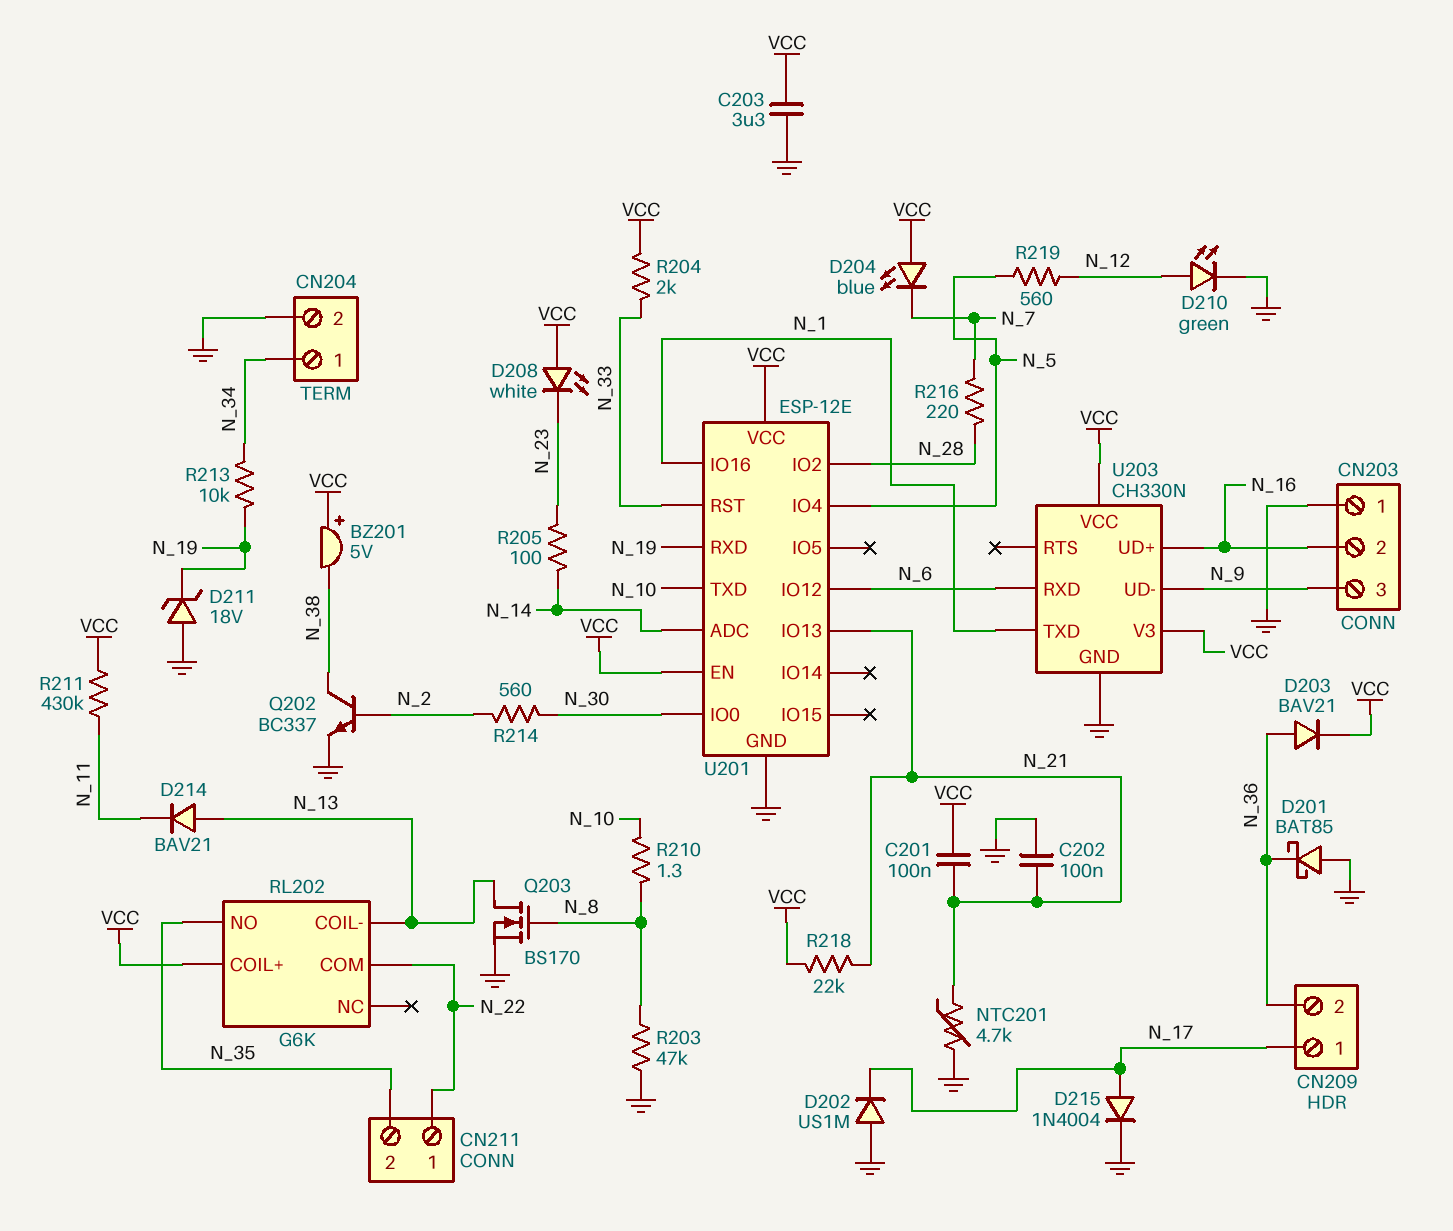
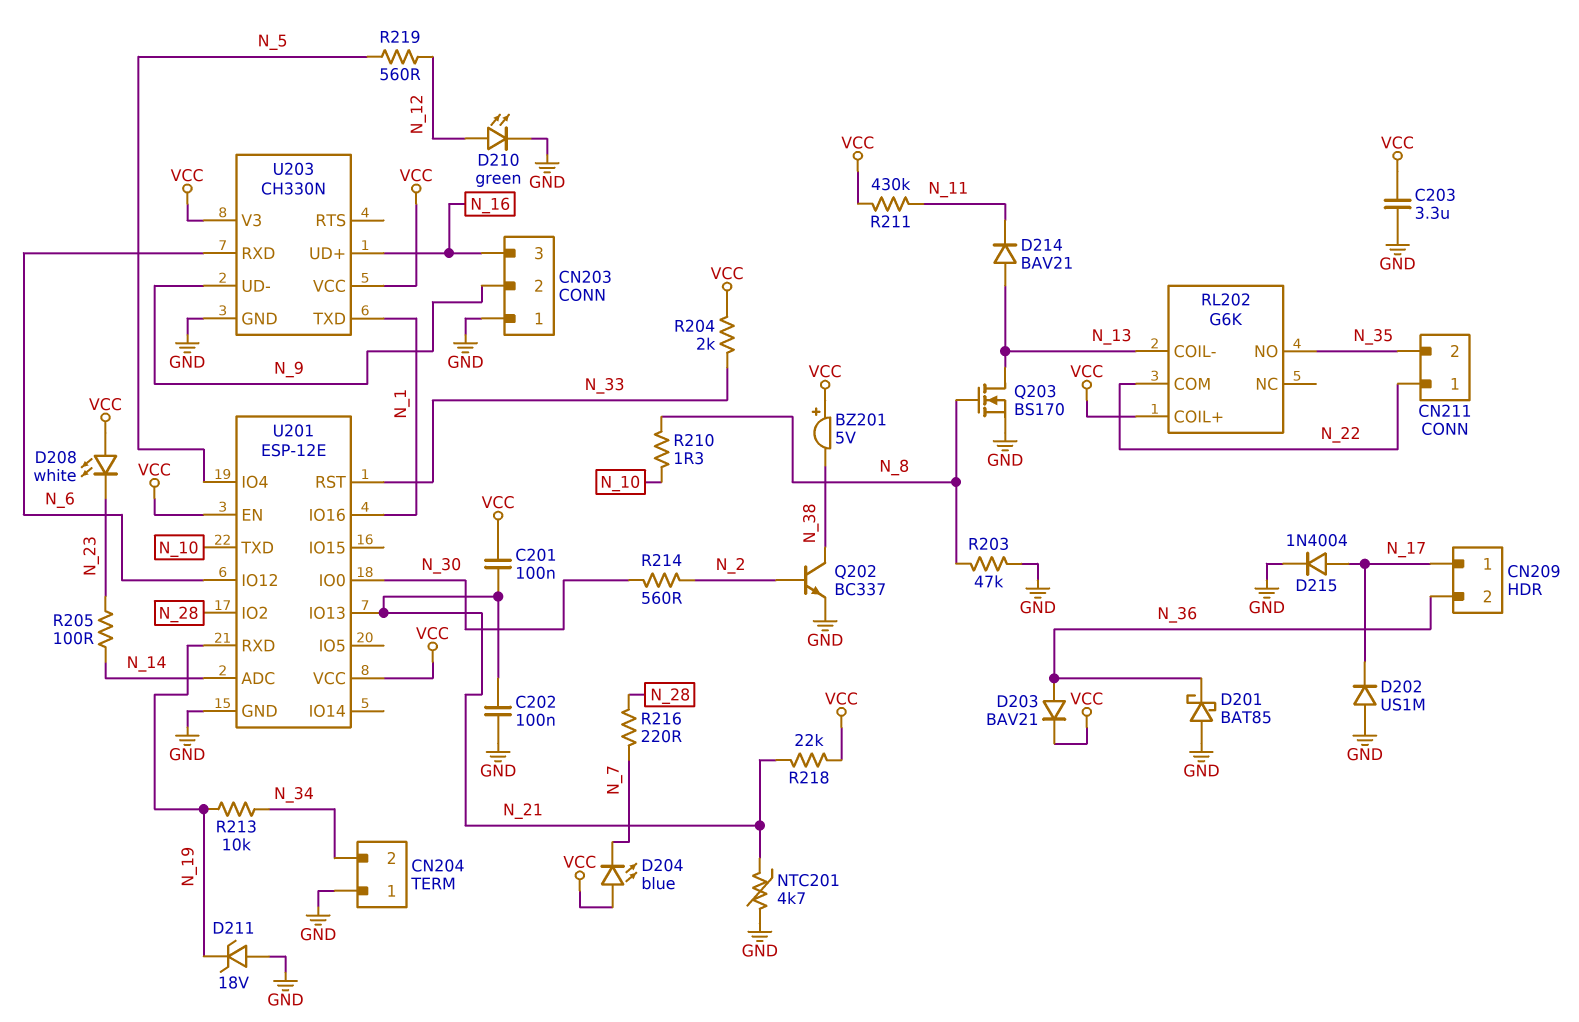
CN203 pin 2: N_16 -> N_9
CN203 pin 3: N_9 -> N_16
CN204 pin 1: N_34 -> GND
CN204 pin 2: GND -> N_34

